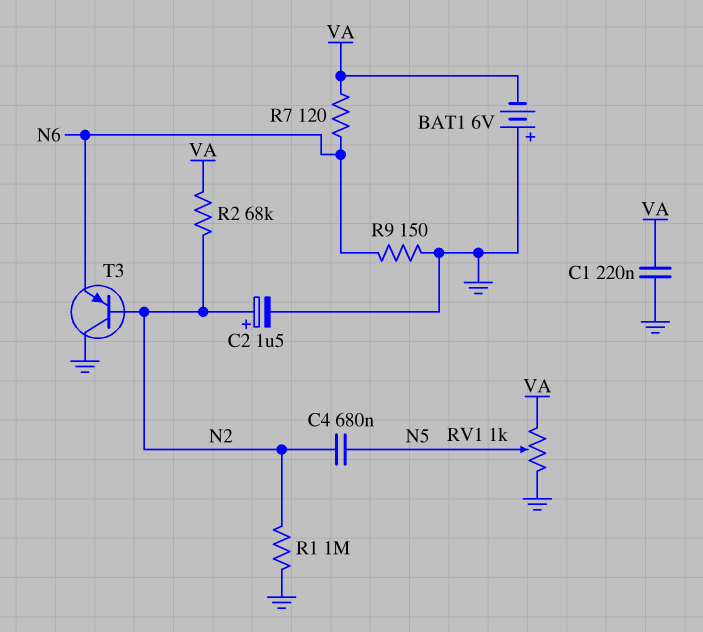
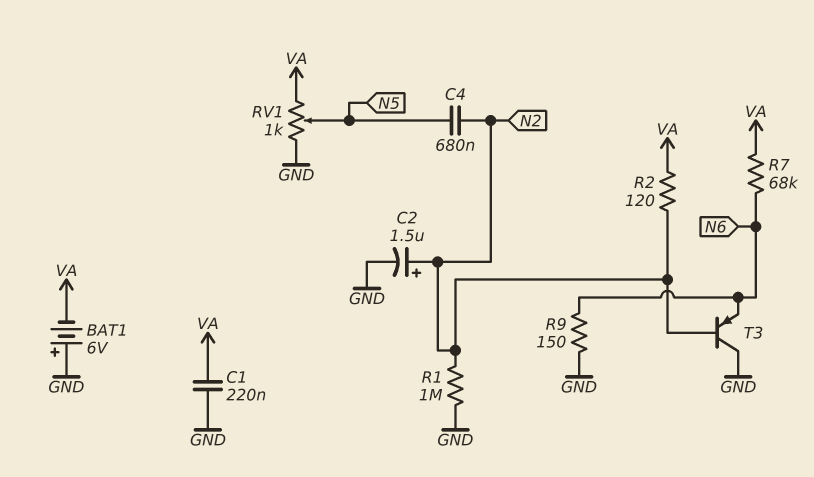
R2: 68k (N2, VA) -> 120 (N2, VA)
R7: 120 (N6, VA) -> 68k (N6, VA)

